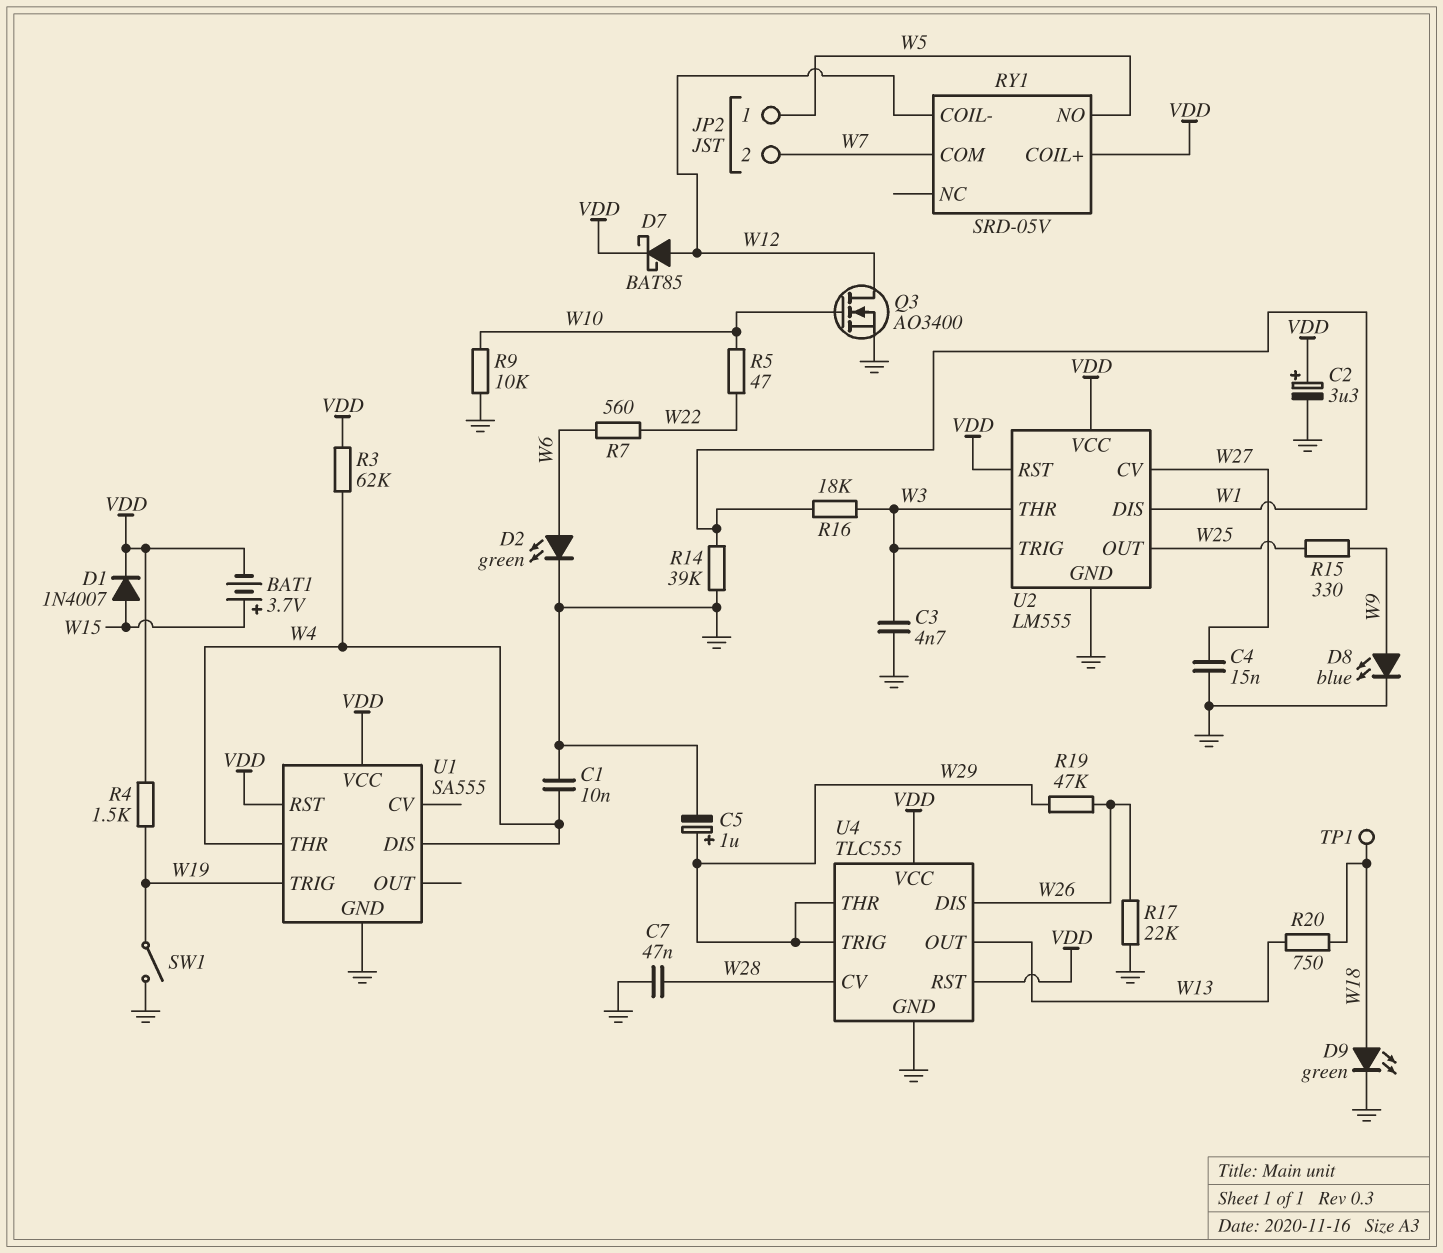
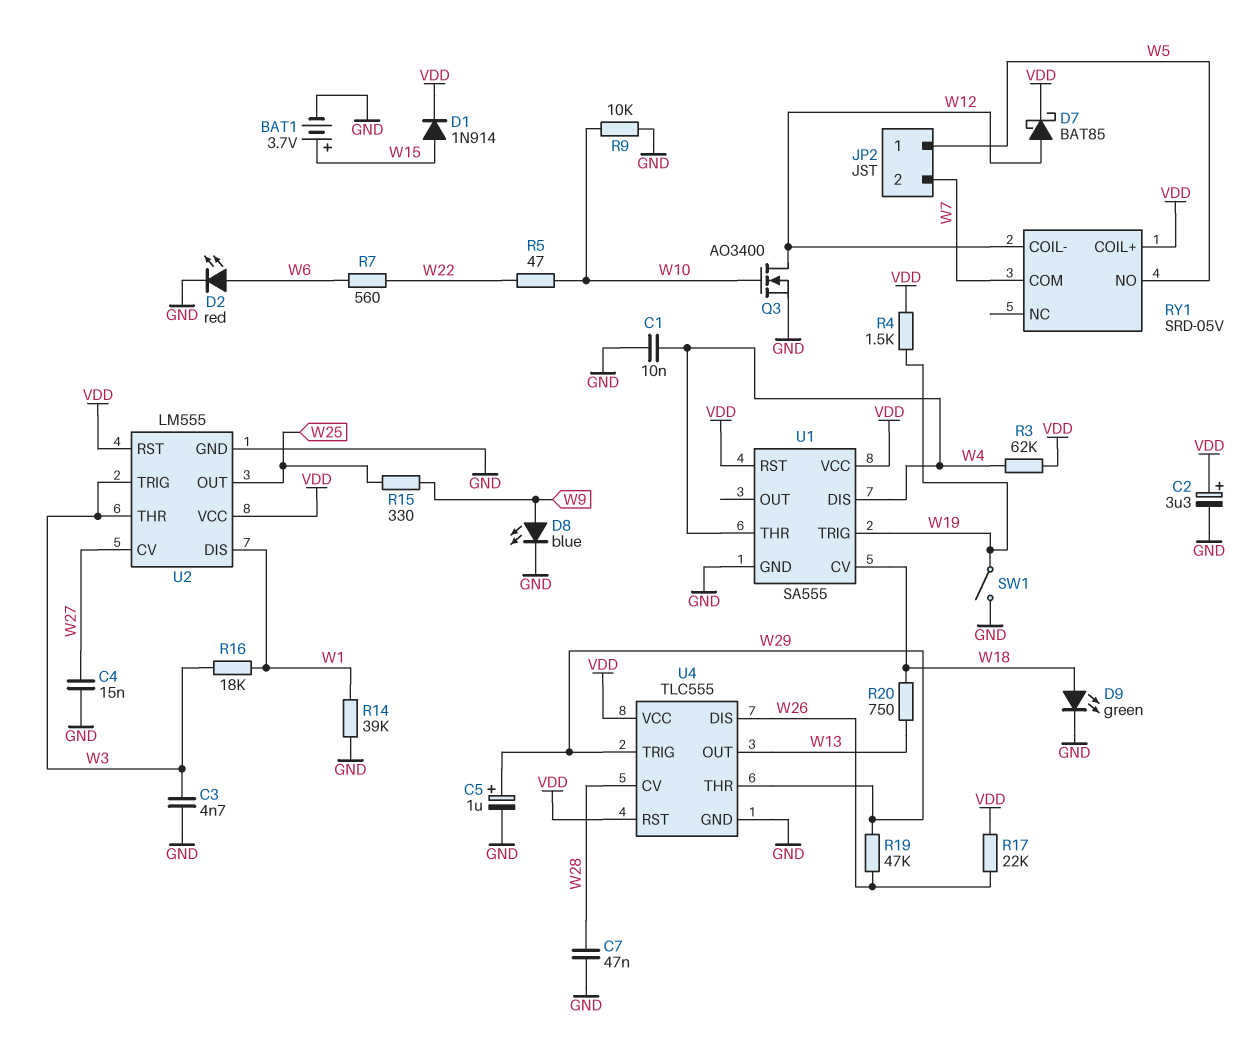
BAT1: 3.7V (plus W15, minus VDD) -> 3.7V (plus W15, minus GND)
D1: diode 1N4007 (A W15, K VDD) -> diode 1N914 (A W15, K VDD)
D2: LED green (A W6, K GND) -> LED red (A W6, K GND)
R17: 22k (GND, W26) -> 22k (VDD, W26)
TP1: test point (W18) -> none
U1 pin CV: none -> W18

